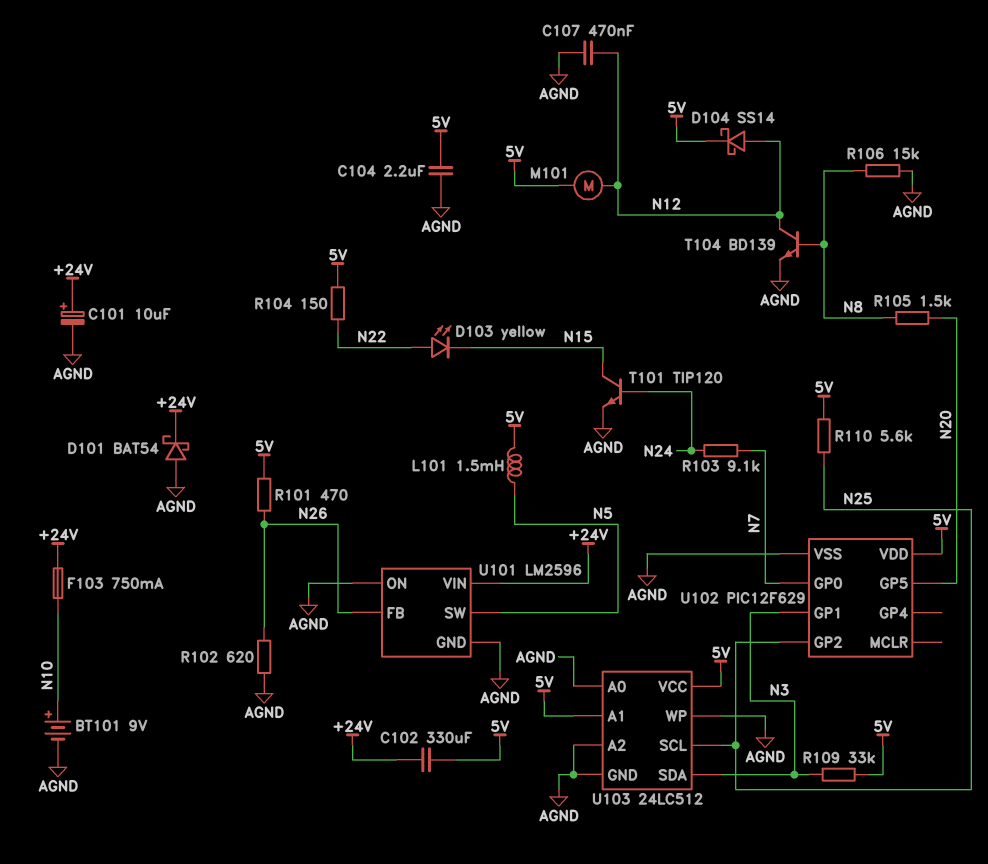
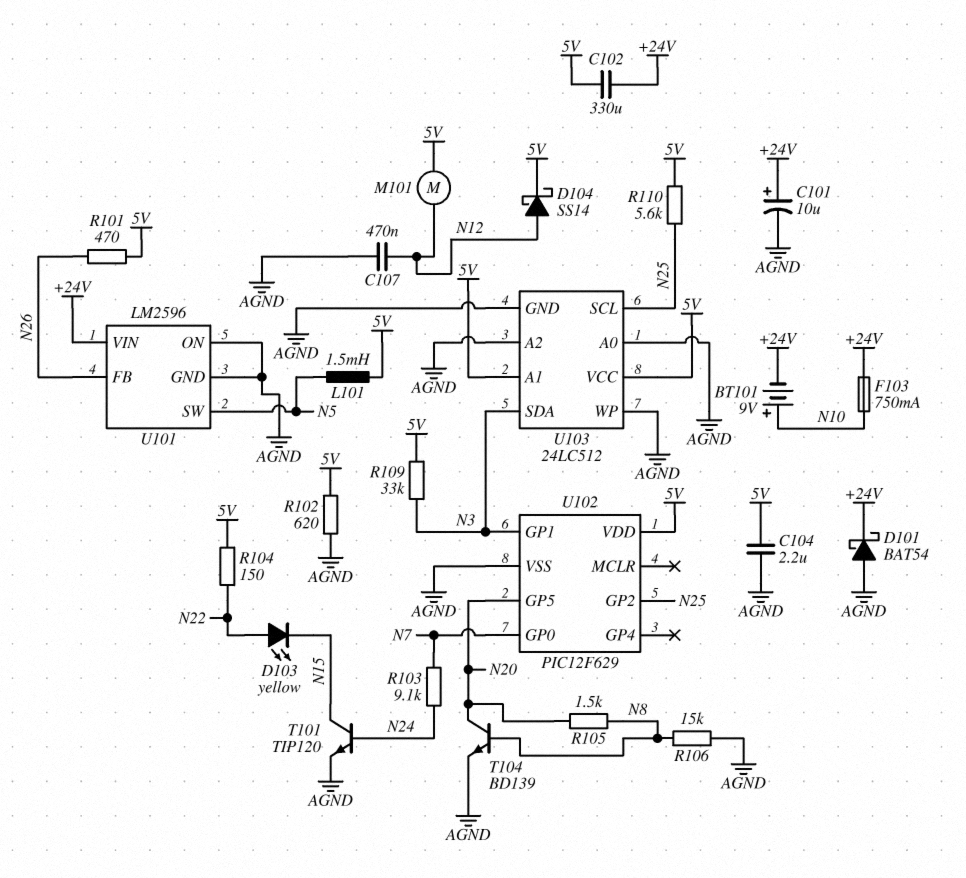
BT101: 9V (plus N10, minus AGND) -> 9V (plus N10, minus +24V)
R102: 620 (AGND, N26) -> 620 (5V, AGND)
T104: NPN BD139 (B N8, C N12, E AGND) -> NPN BD139 (B N8, C N20, E AGND)

